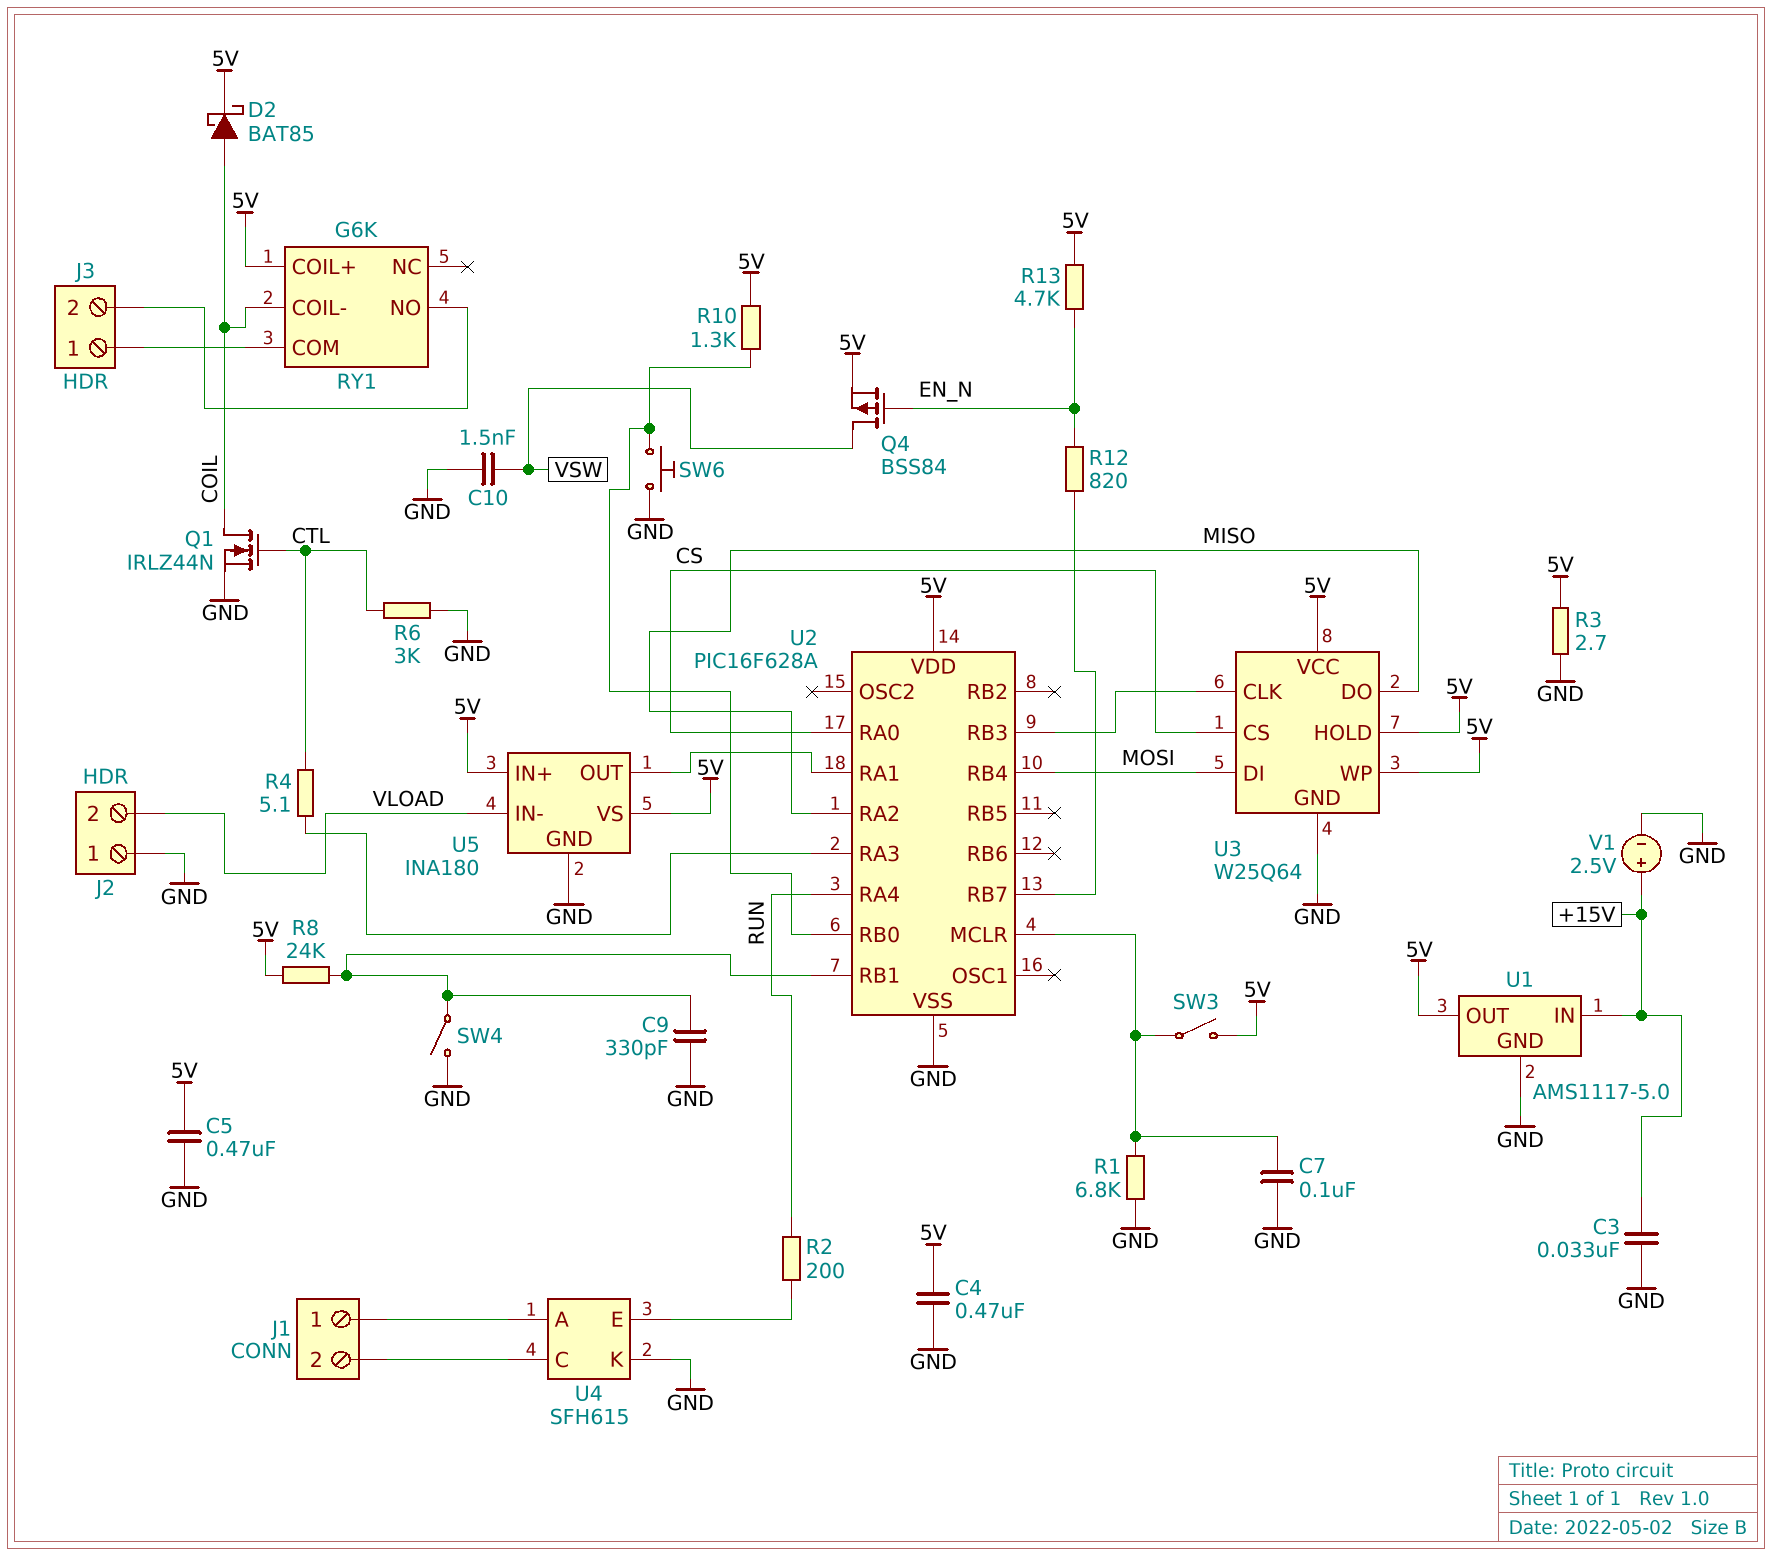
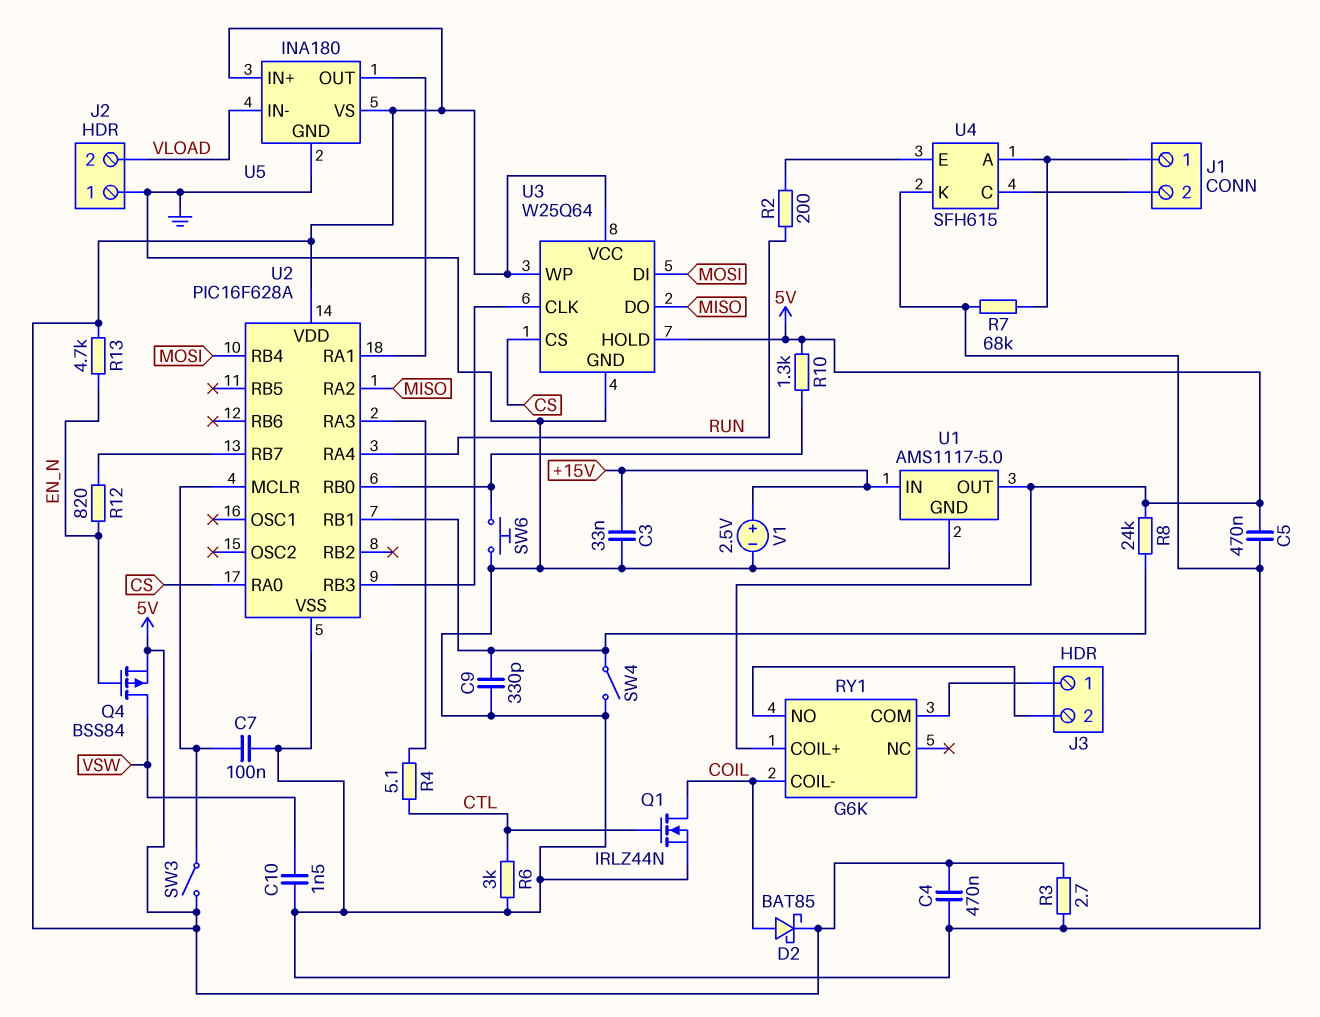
R1: 6.8k (GND, U2/MCLR) -> none
R7: none -> 68k (GND, J1/1)

